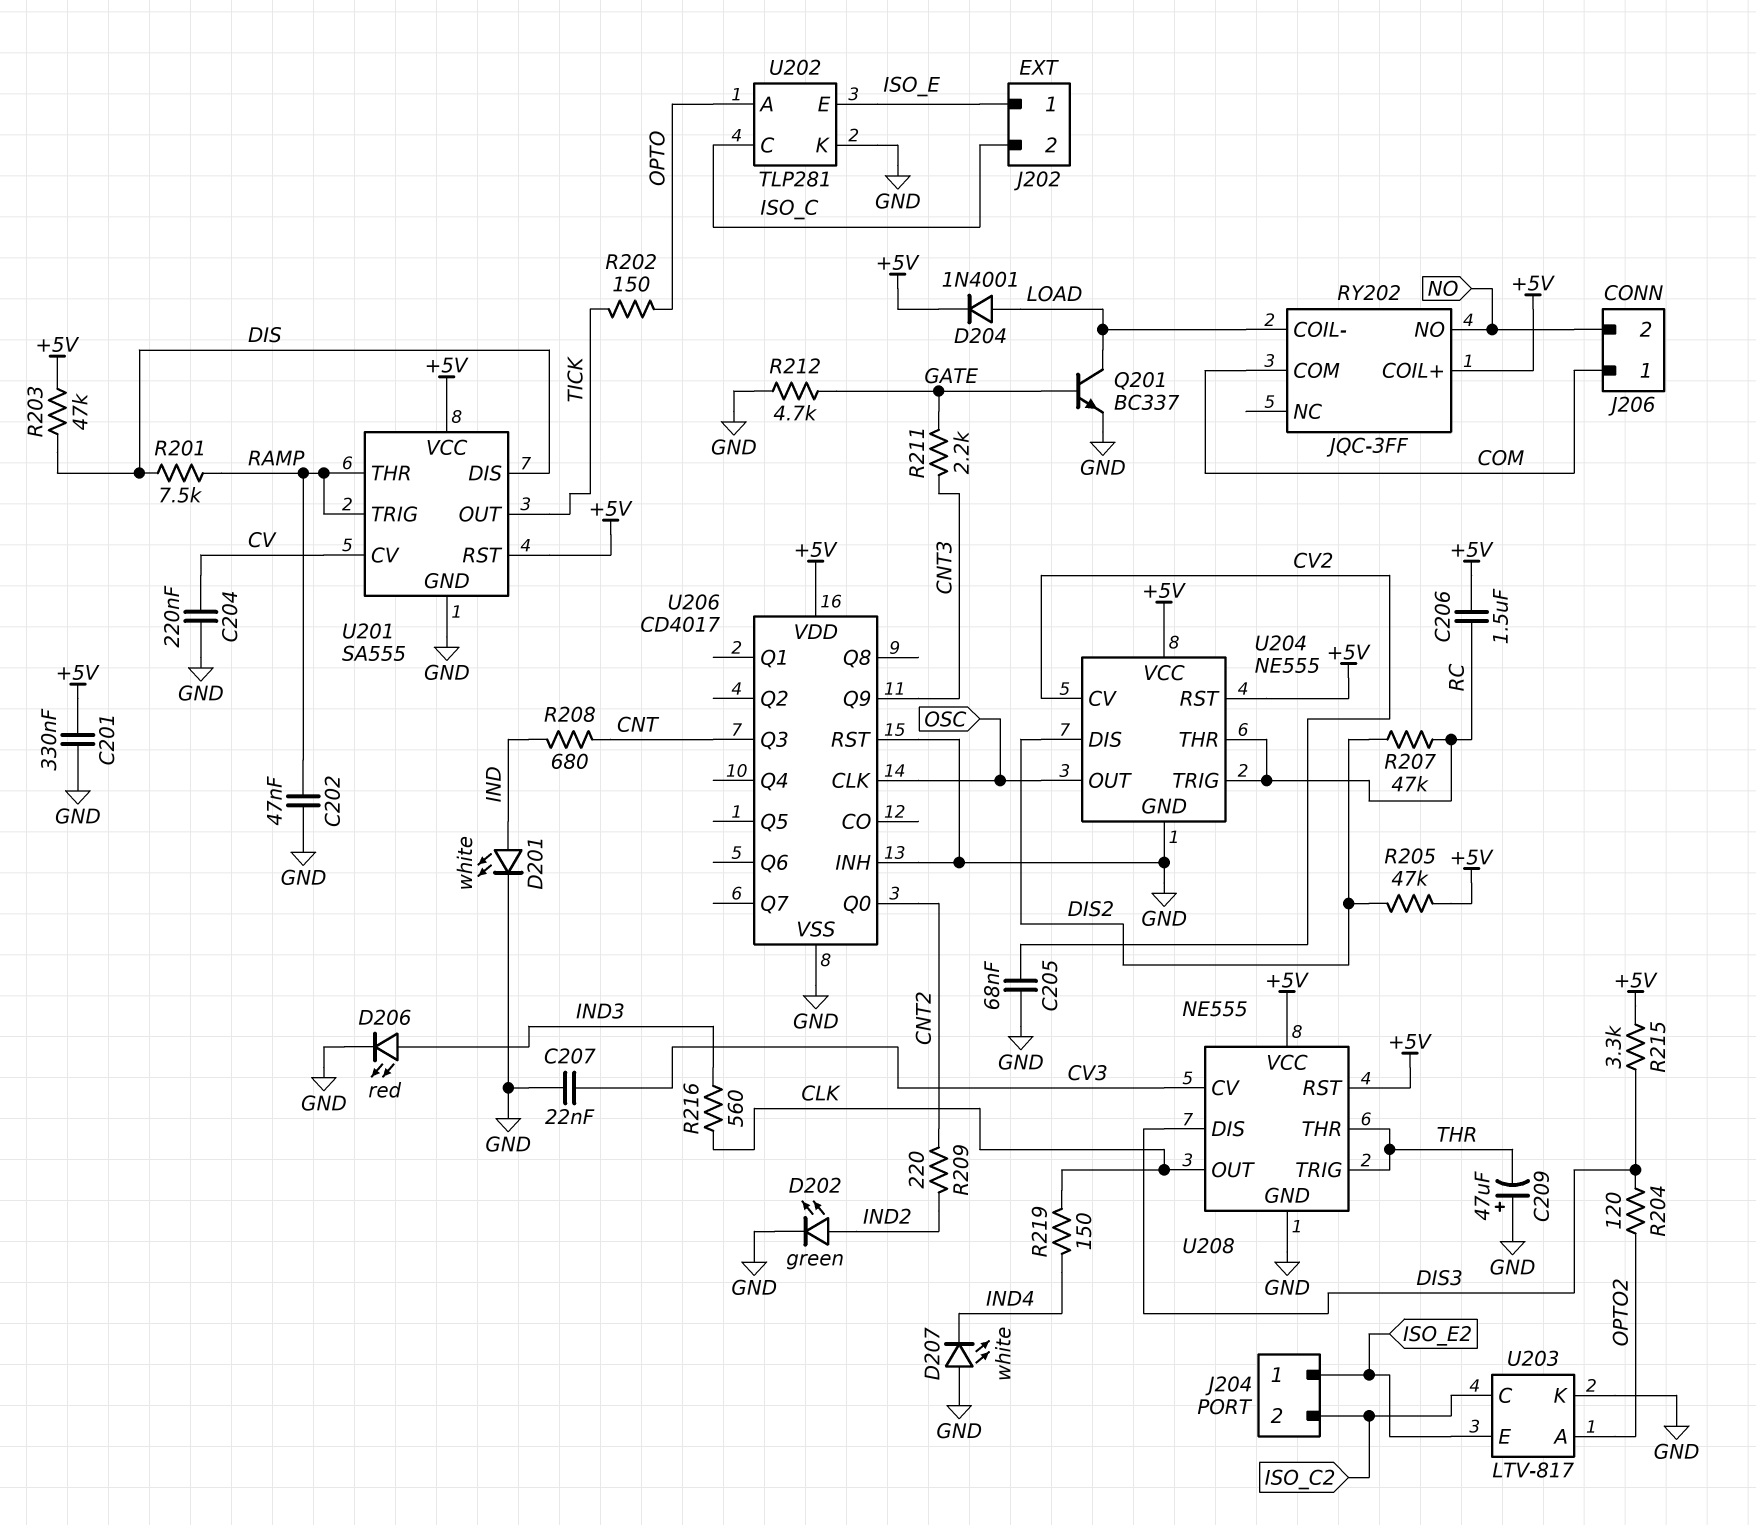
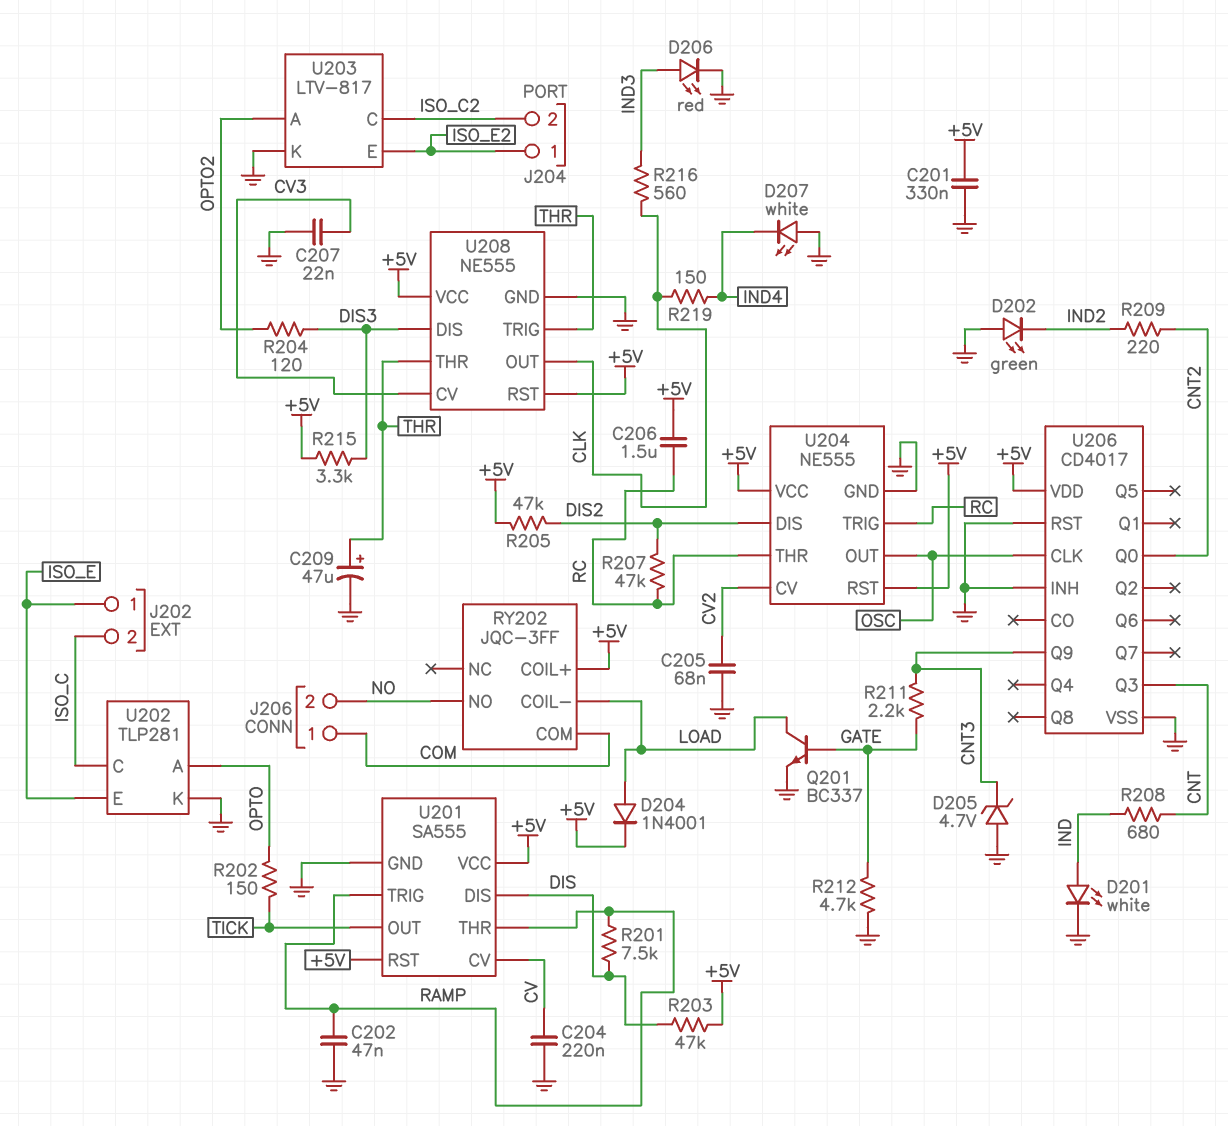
C209: 47uF (plus GND, minus THR) -> 47uF (plus THR, minus GND)
D202: LED green (A IND2, K GND) -> LED green (A GND, K IND2)
D205: none -> zener 4.7V (A GND, K CNT3)

